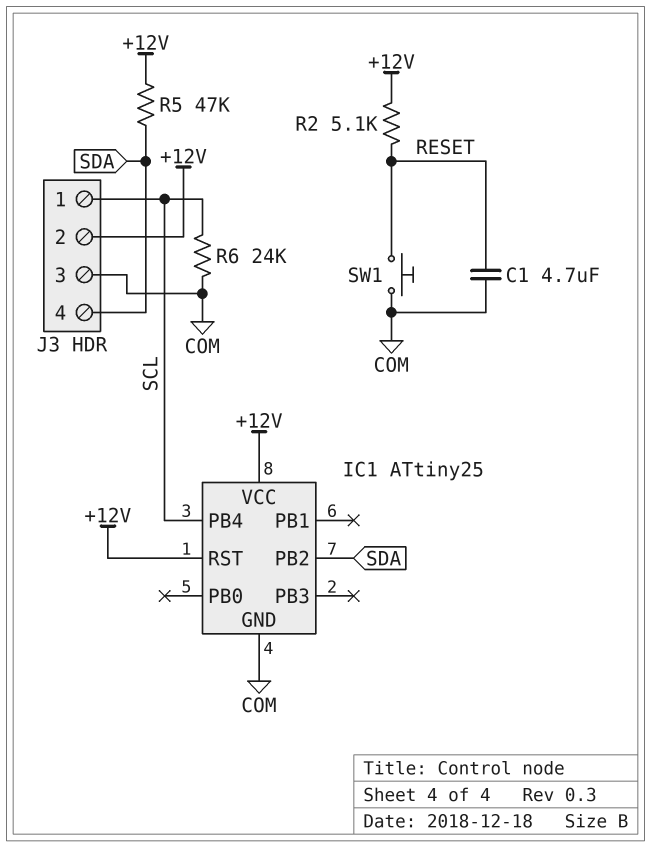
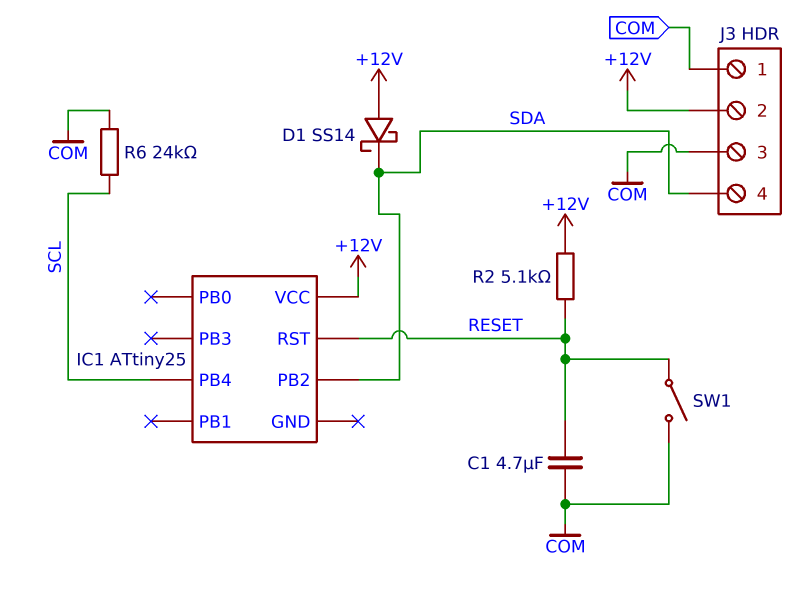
D1: none -> schottky SS14 (A +12V, K SDA)
IC1 pin GND: COM -> none
IC1 pin RST: +12V -> RESET
J3 pin 1: SCL -> COM
R5: 47k (+12V, SDA) -> none
SW1: button (COM, RESET) -> switch (COM, RESET)

